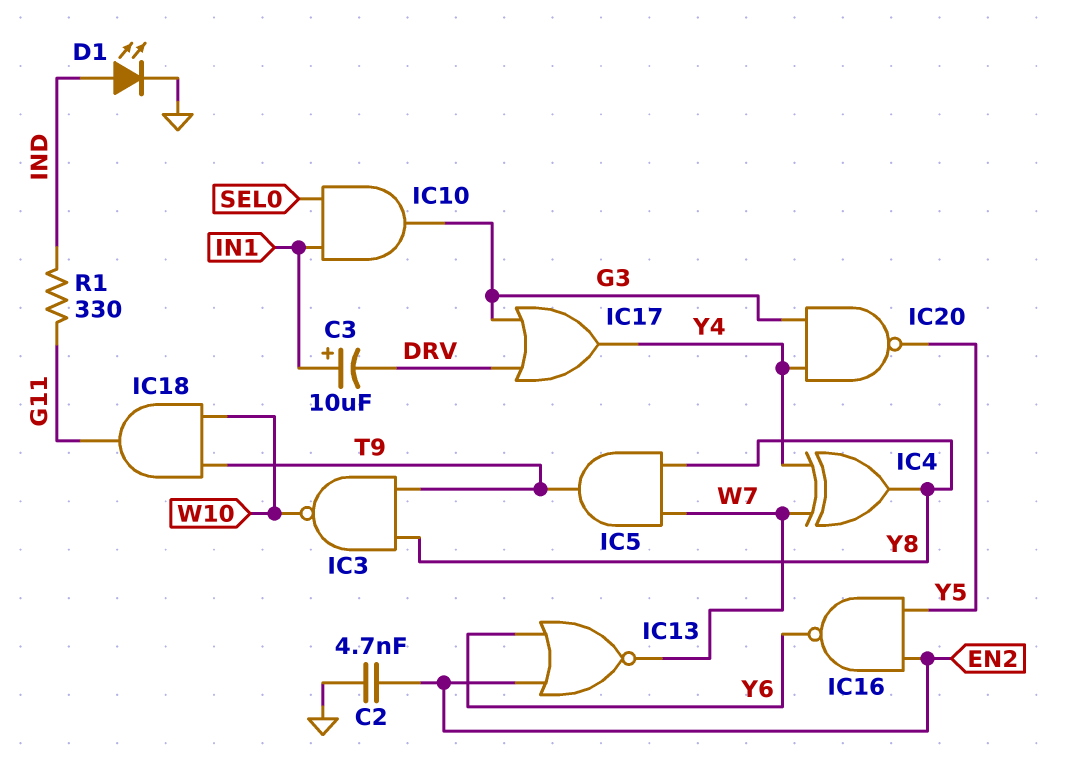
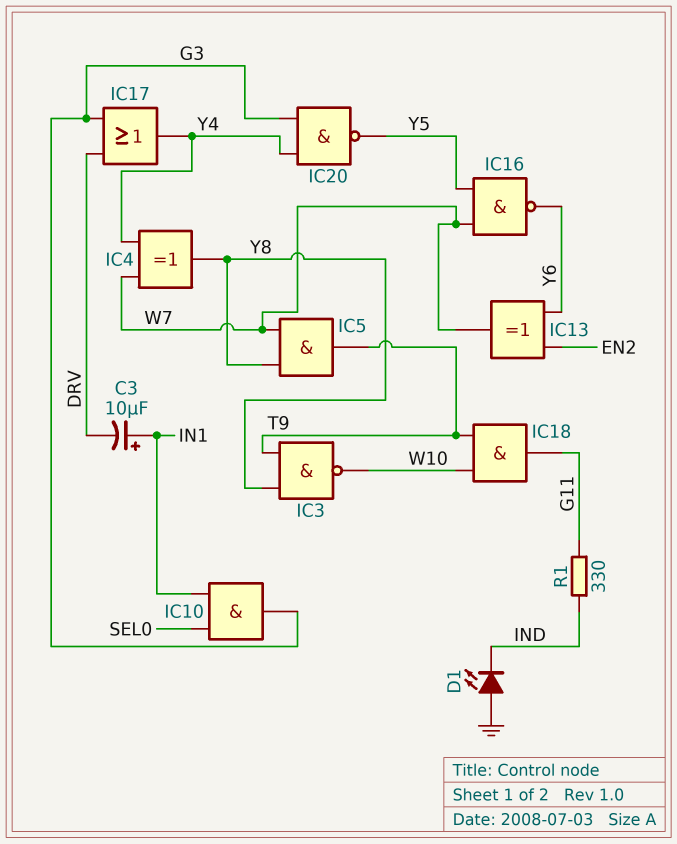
C2: 4.7nF (EN2, GND) -> none
D1: LED (A IND, K GND) -> LED (A GND, K IND)
IC13: NOR (in EN2, in Y6, out W7) -> XOR (in EN2, in Y6, out W7)
IC16: NAND (in EN2, in Y5, out Y6) -> NAND (in W7, in Y5, out Y6)

